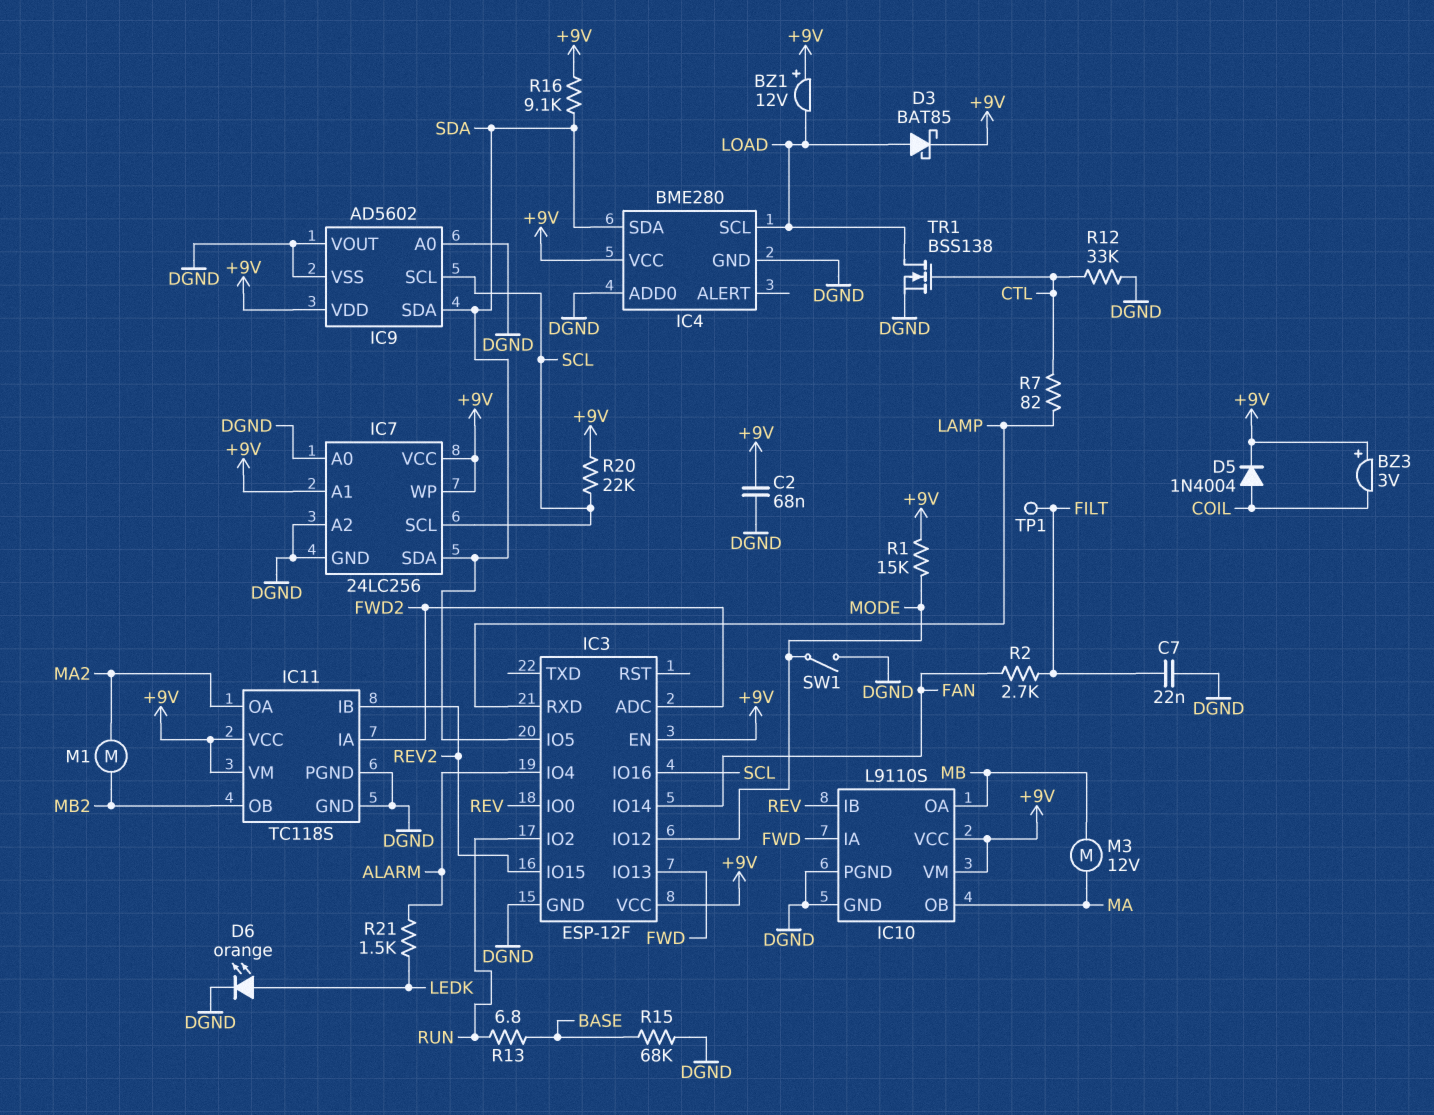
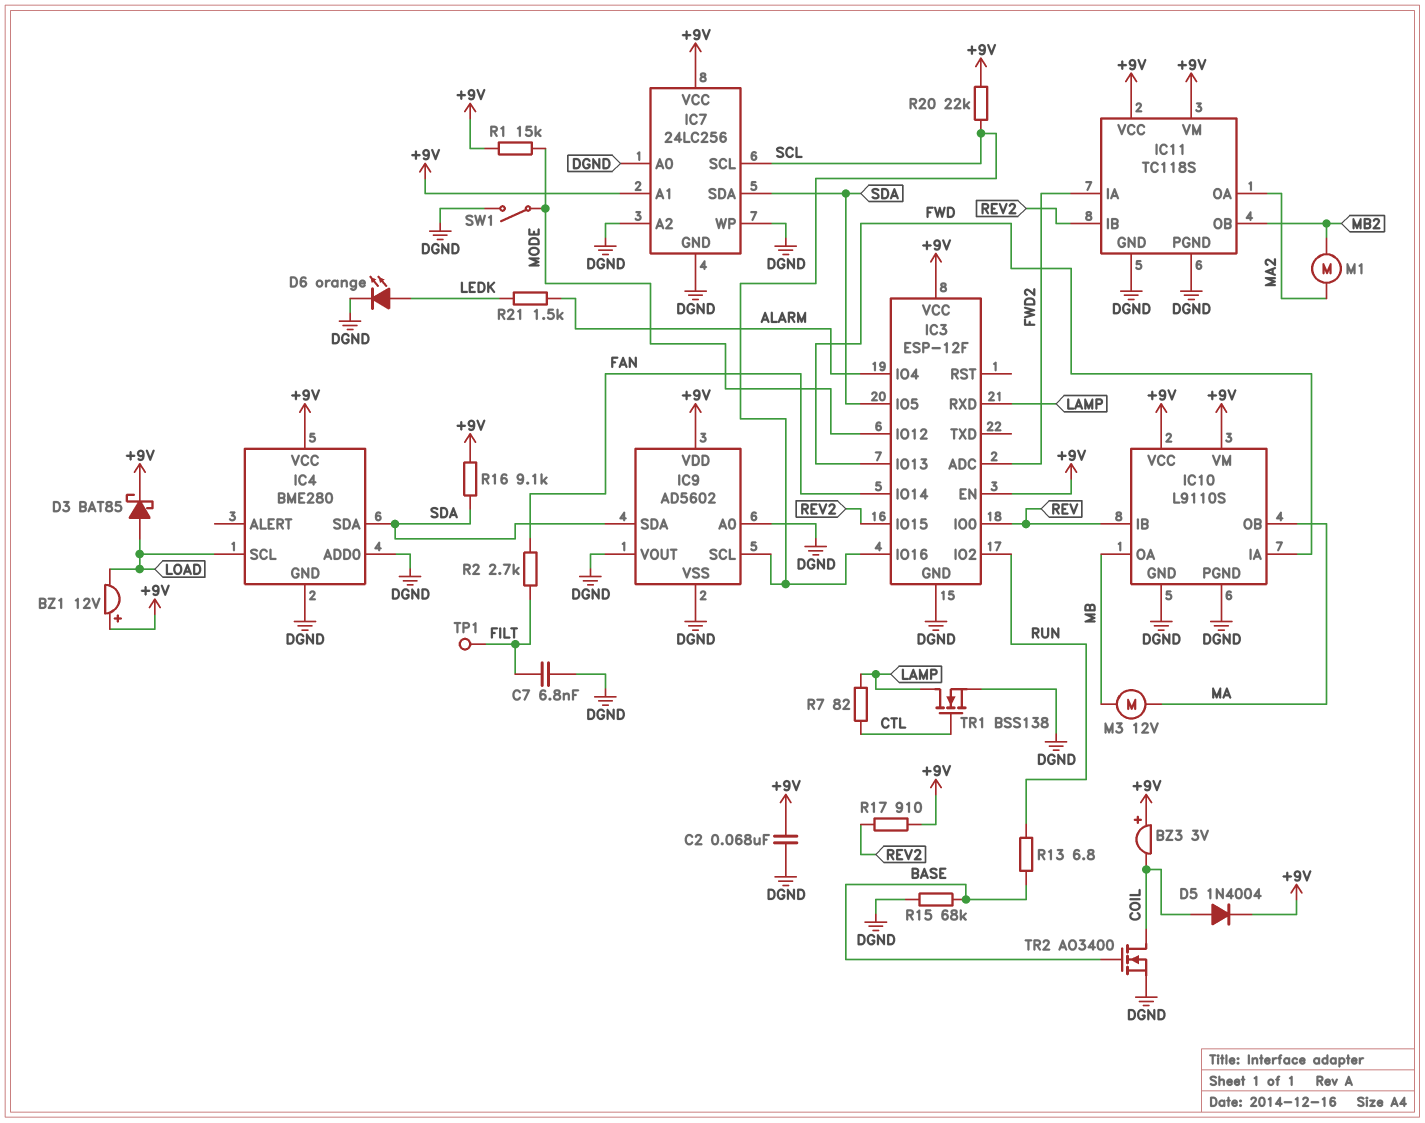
C7: 22nF (DGND, FILT) -> 6.8nF (DGND, FILT)
IC7 pin WP: +9V -> DGND
R12: 33k (CTL, DGND) -> none
R17: none -> 910 (+9V, REV2)
TR1: NMOS BSS138 (G CTL, D LOAD, S DGND) -> NMOS BSS138 (G CTL, D LAMP, S DGND)
TR2: none -> NMOS AO3400 (G BASE, D COIL, S DGND)

